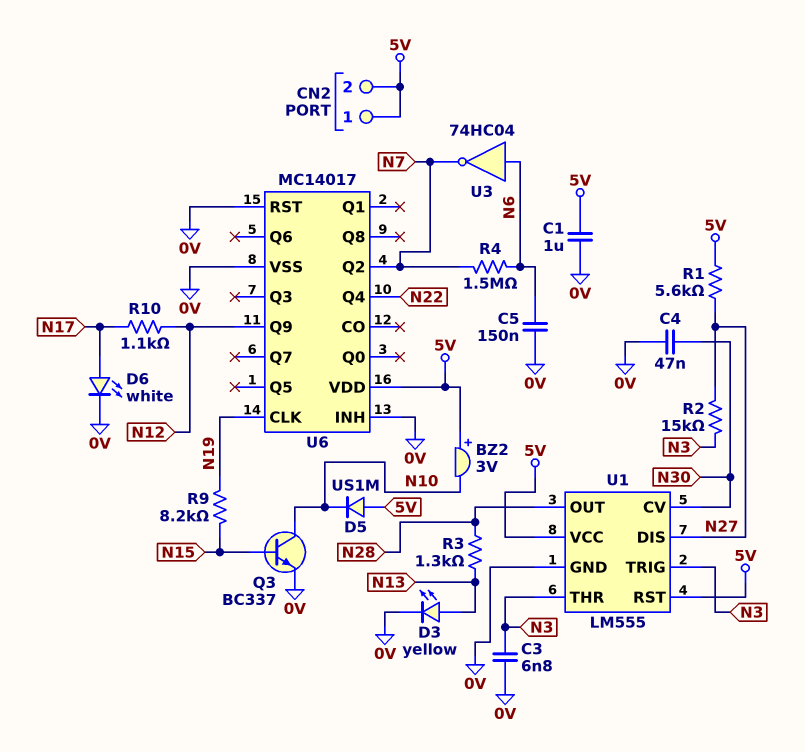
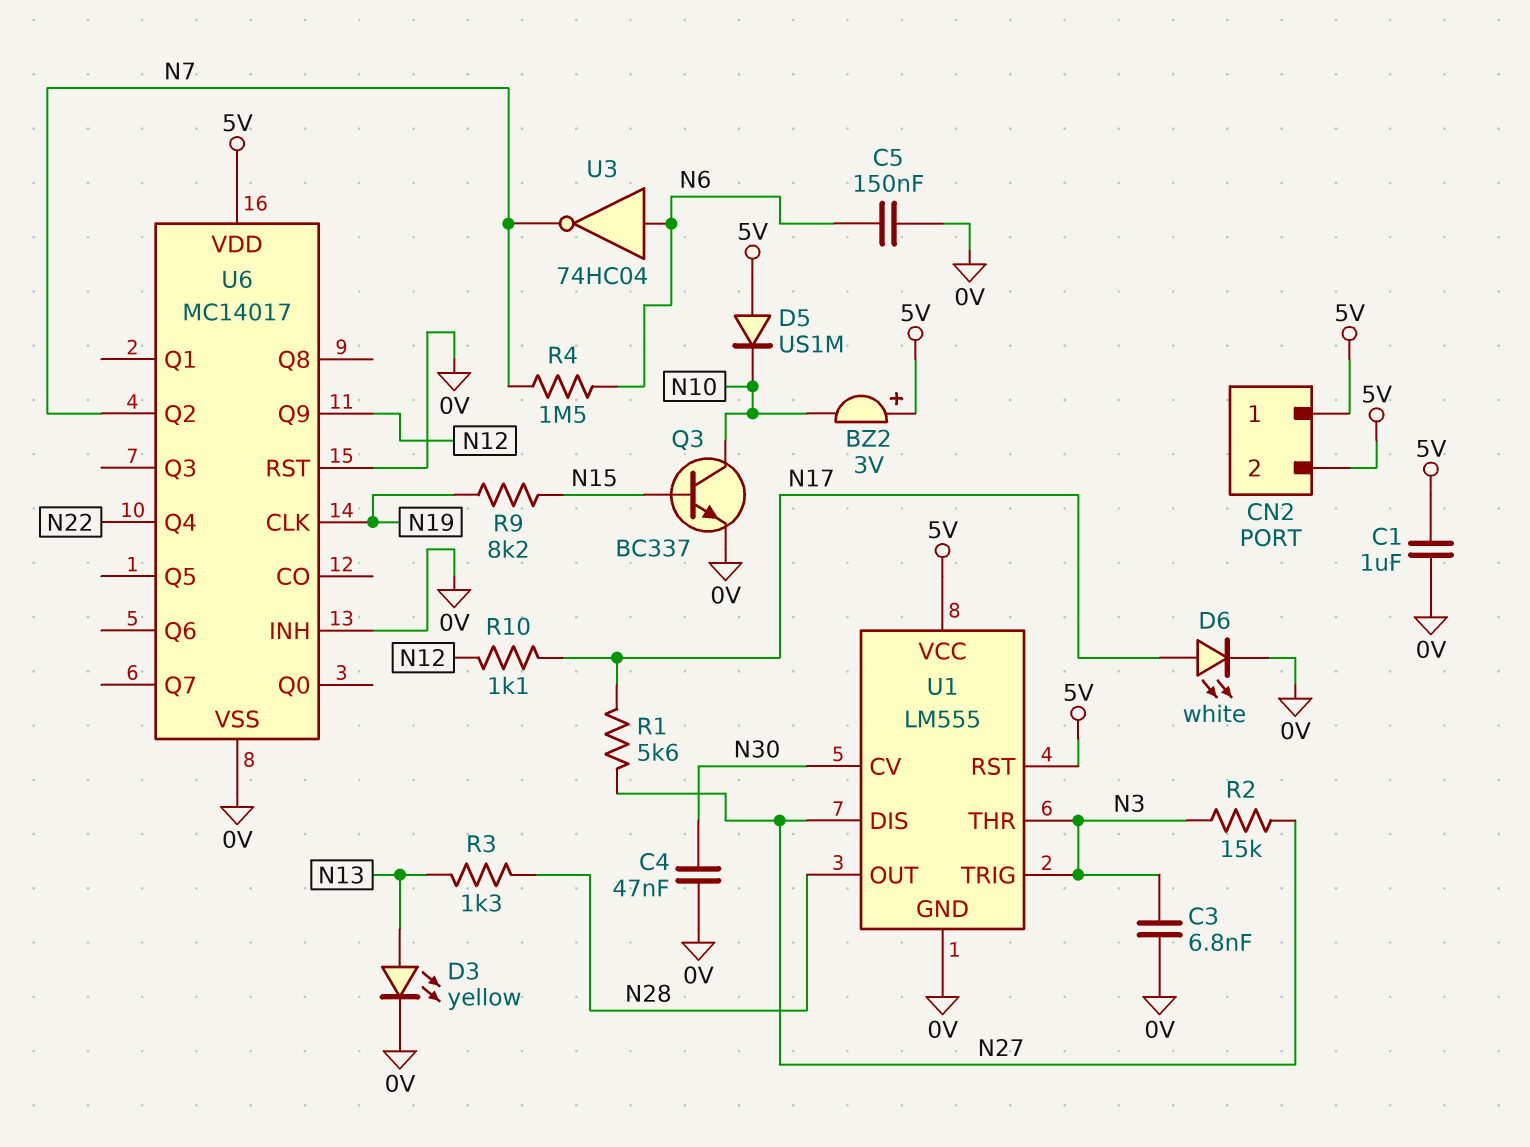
R1: 5.6k (5V, N27) -> 5.6k (N17, N27)

